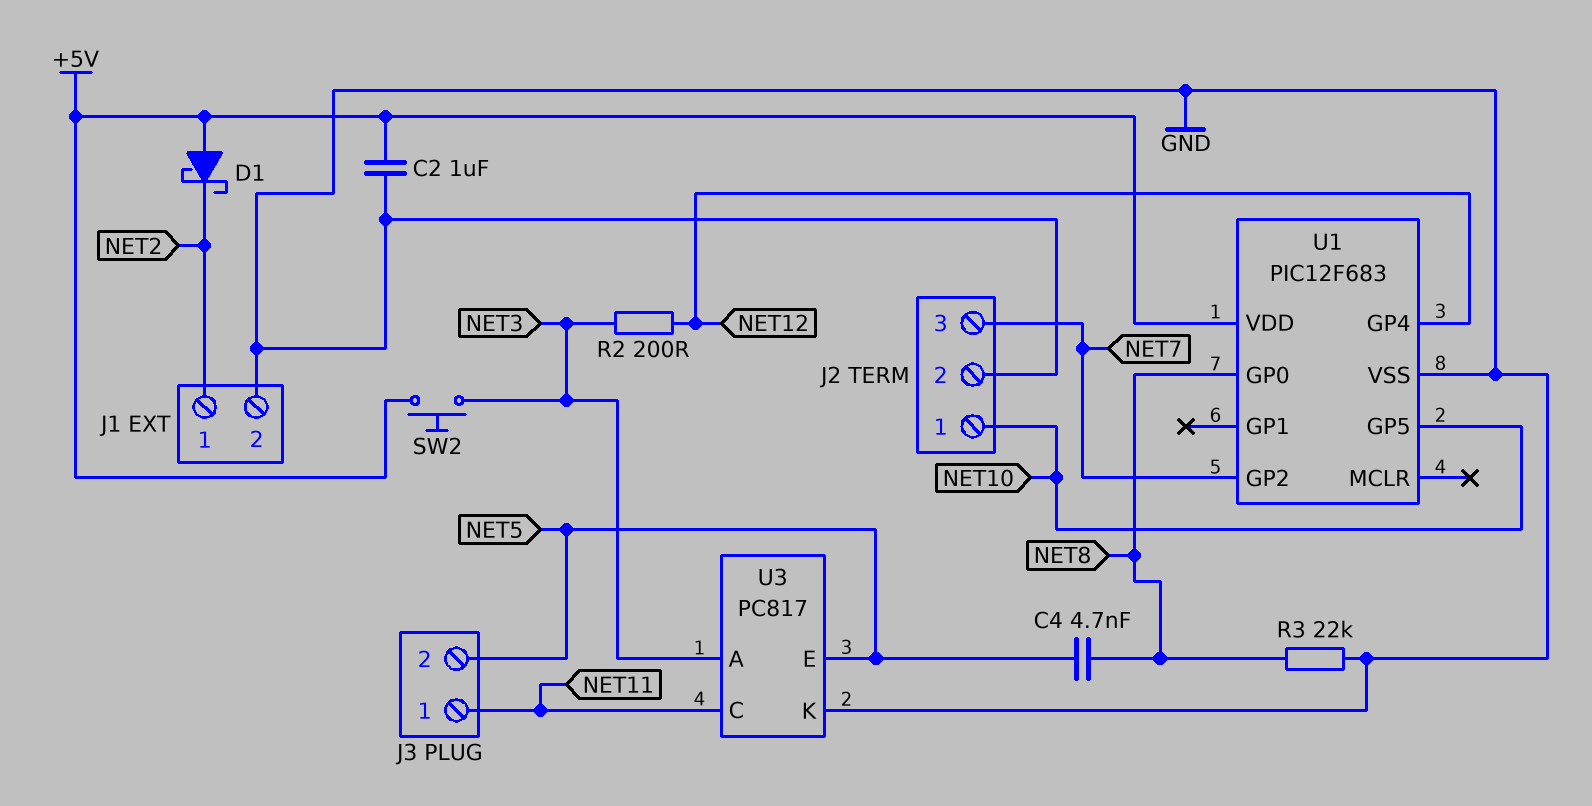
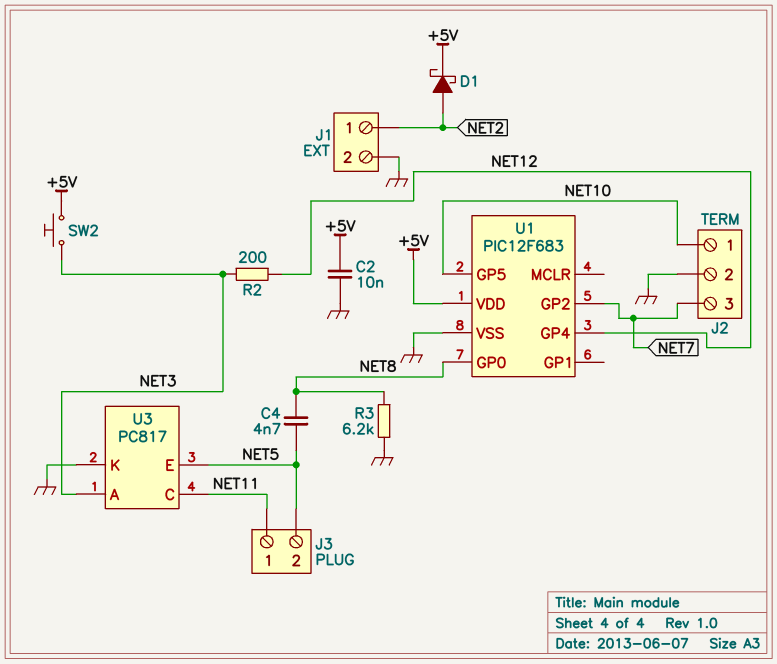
C2: 1uF (+5V, GND) -> 10nF (+5V, GND)
D1: schottky (A +5V, K NET2) -> schottky (A NET2, K +5V)
R3: 22k (GND, NET8) -> 6.2k (GND, NET8)

